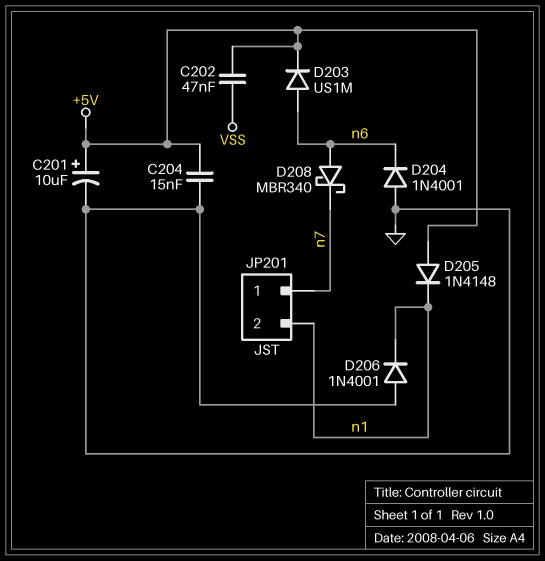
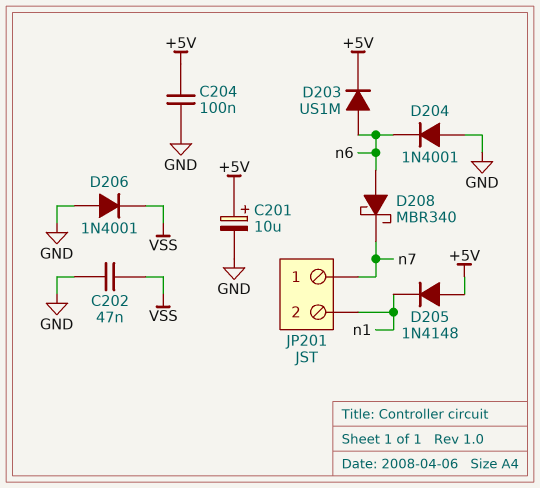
C202: 47nF (+5V, VSS) -> 47nF (GND, VSS)
C204: 15nF (+5V, GND) -> 100nF (+5V, GND)
D206: diode 1N4001 (A GND, K n1) -> diode 1N4001 (A GND, K VSS)

